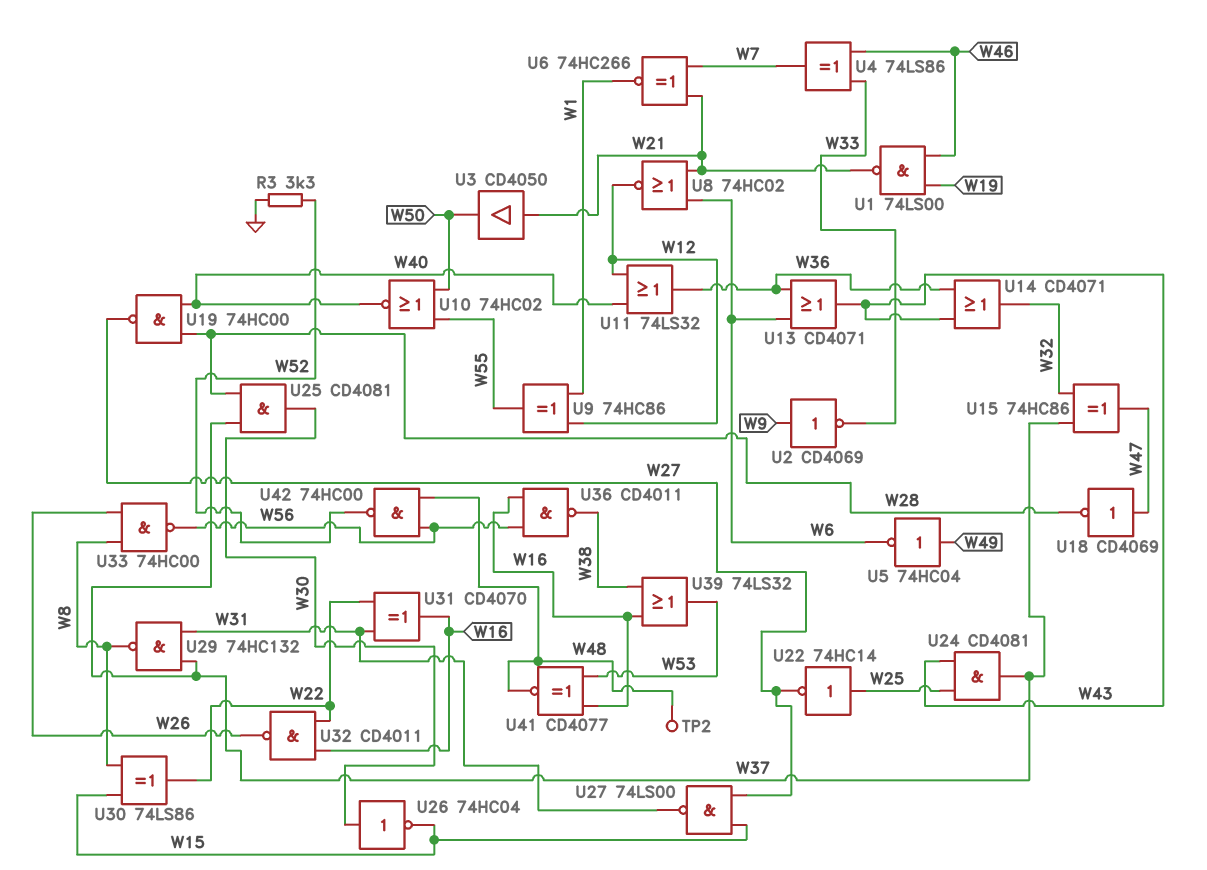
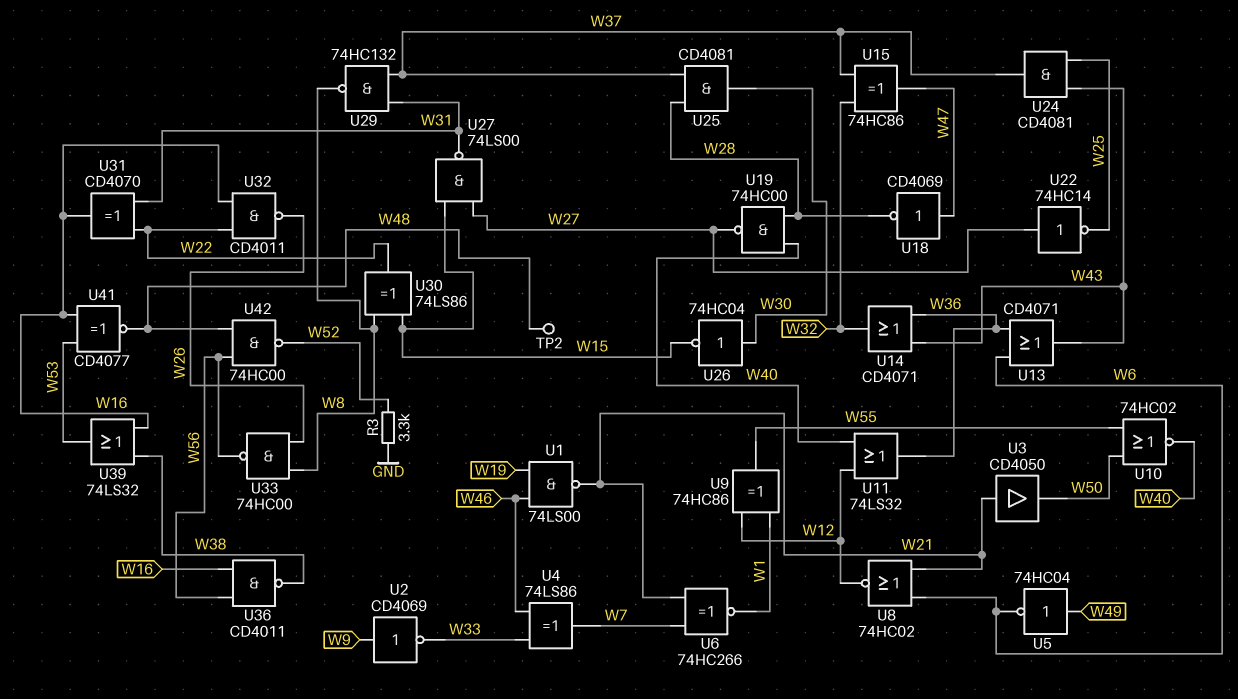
U22: NOT 74HC14 (in W25, out W27) -> NOT 74HC14 (in W27, out W25)

